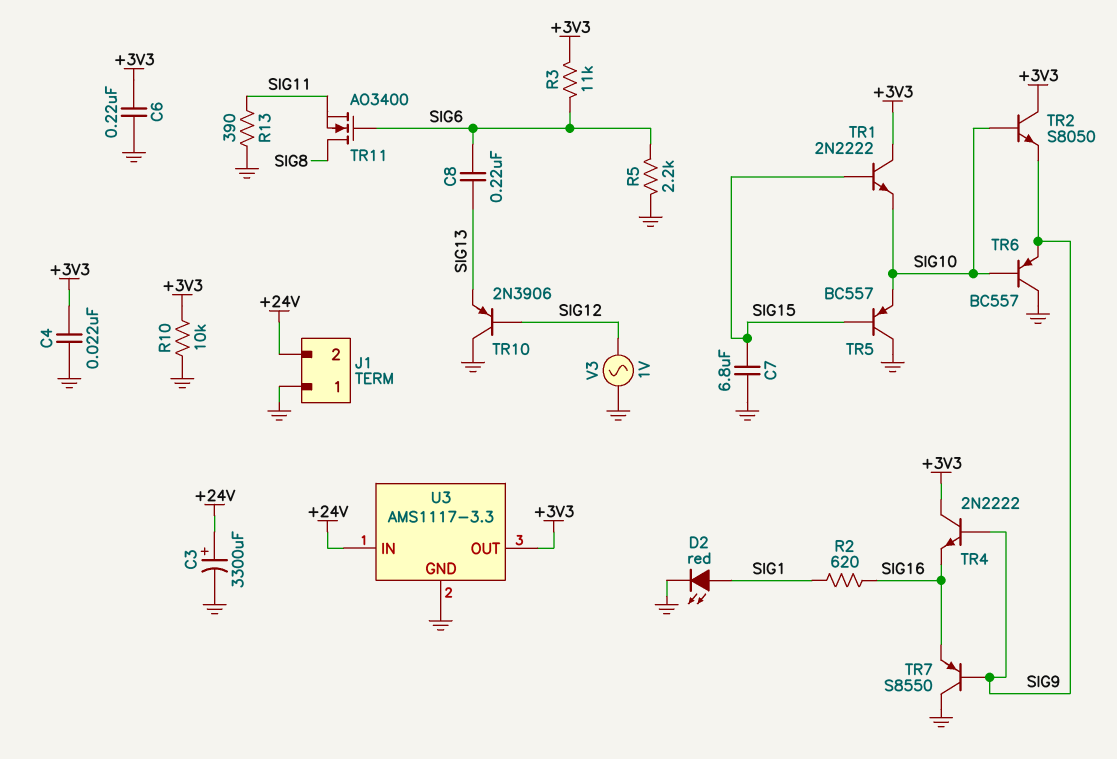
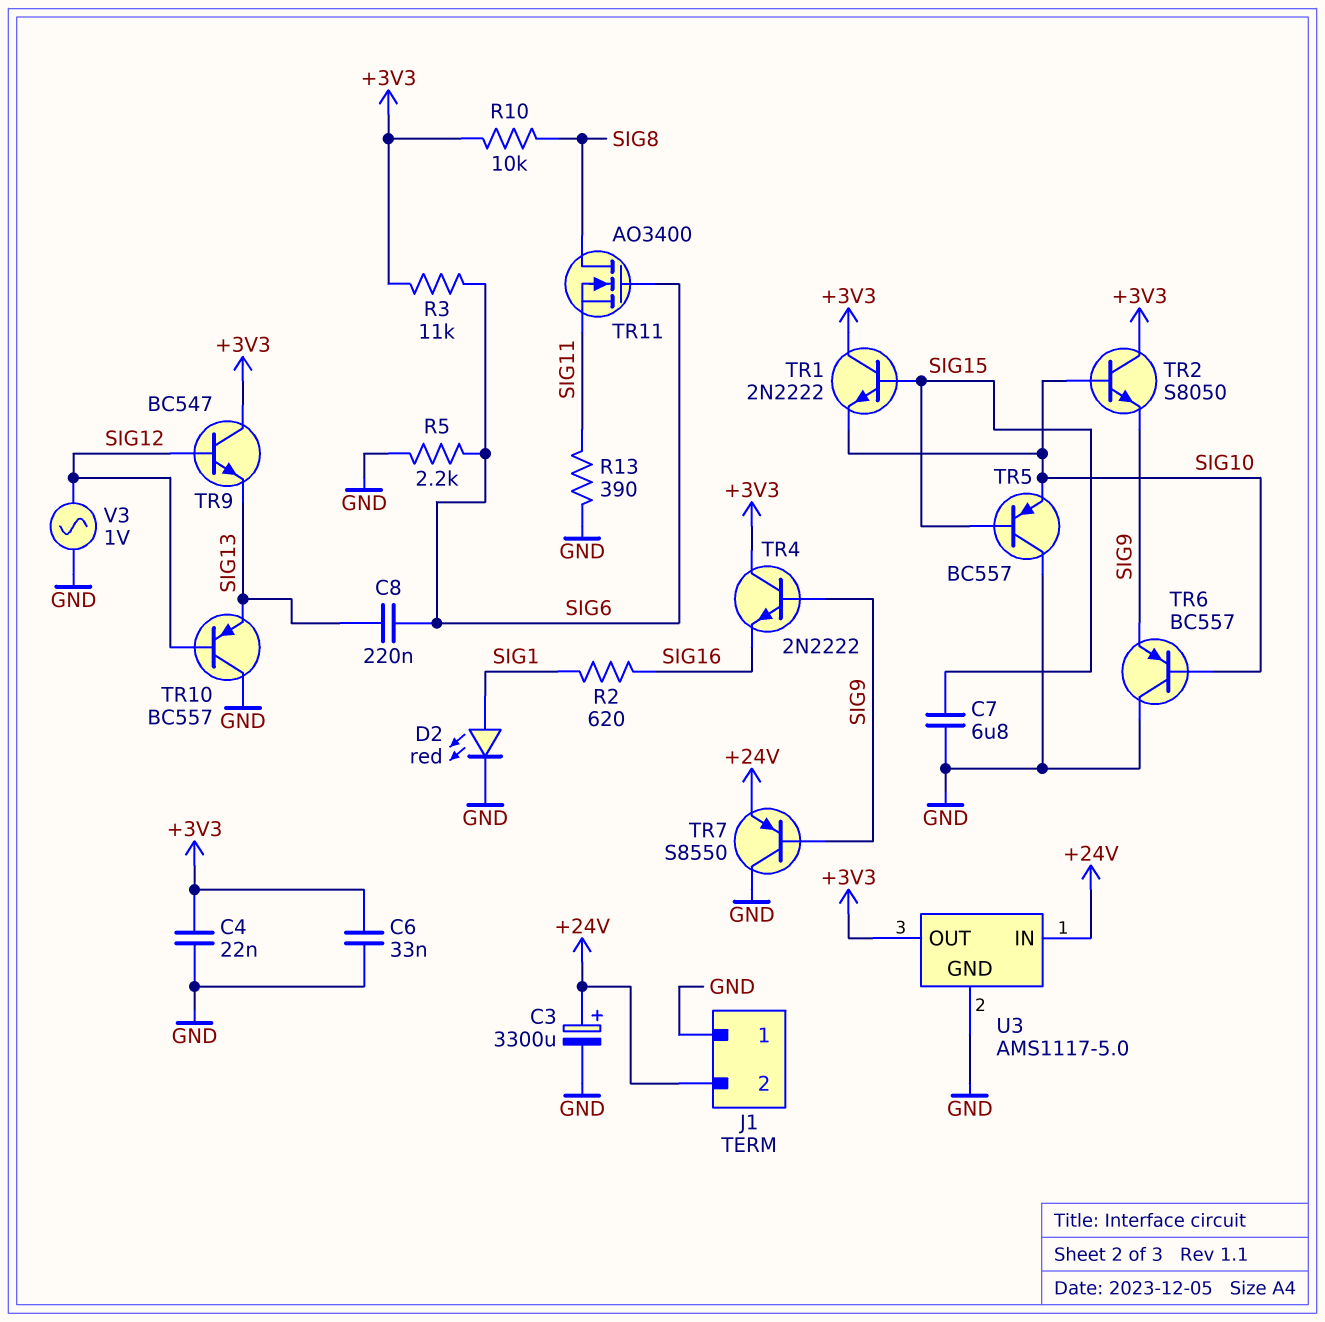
C6: 220nF (+3V3, GND) -> 33nF (+3V3, GND)
R10: 10k (+3V3, GND) -> 10k (+3V3, SIG8)
TR7: PNP S8550 (B SIG9, C GND, E SIG16) -> PNP S8550 (B SIG9, C GND, E +24V)
TR9: none -> NPN BC547 (B SIG12, C +3V3, E SIG13)
TR10: PNP 2N3906 (B SIG12, C GND, E SIG13) -> PNP BC557 (B SIG12, C GND, E SIG13)
U3: AMS1117-3.3 -> AMS1117-5.0

